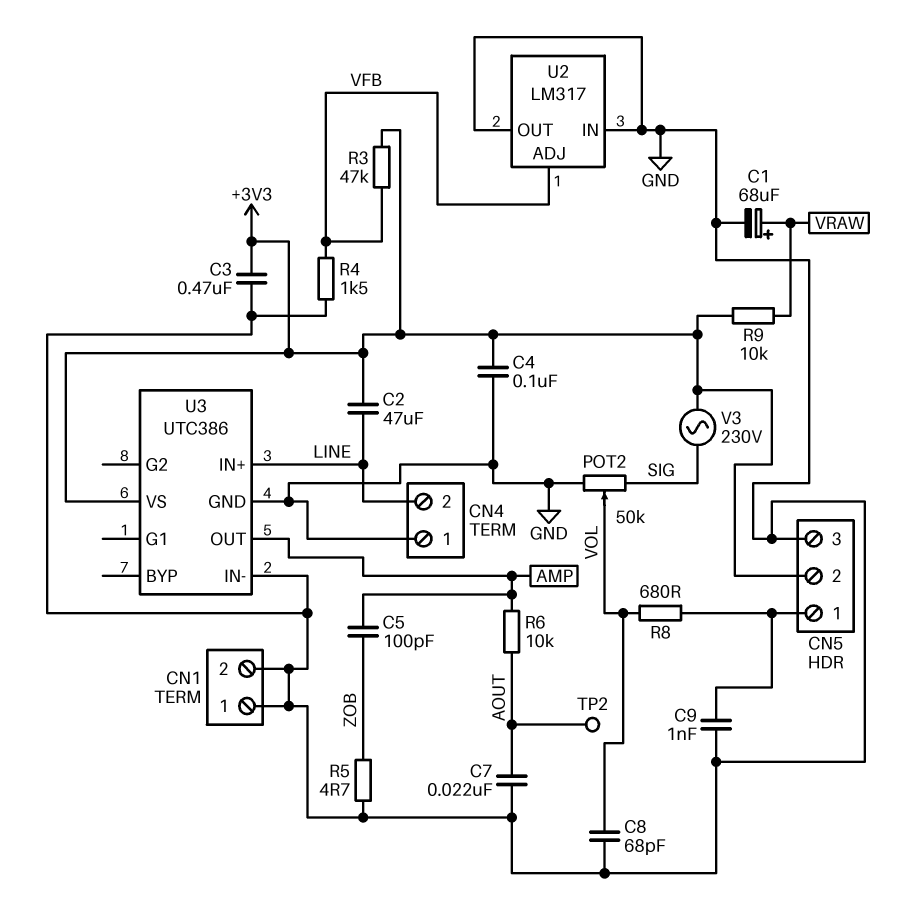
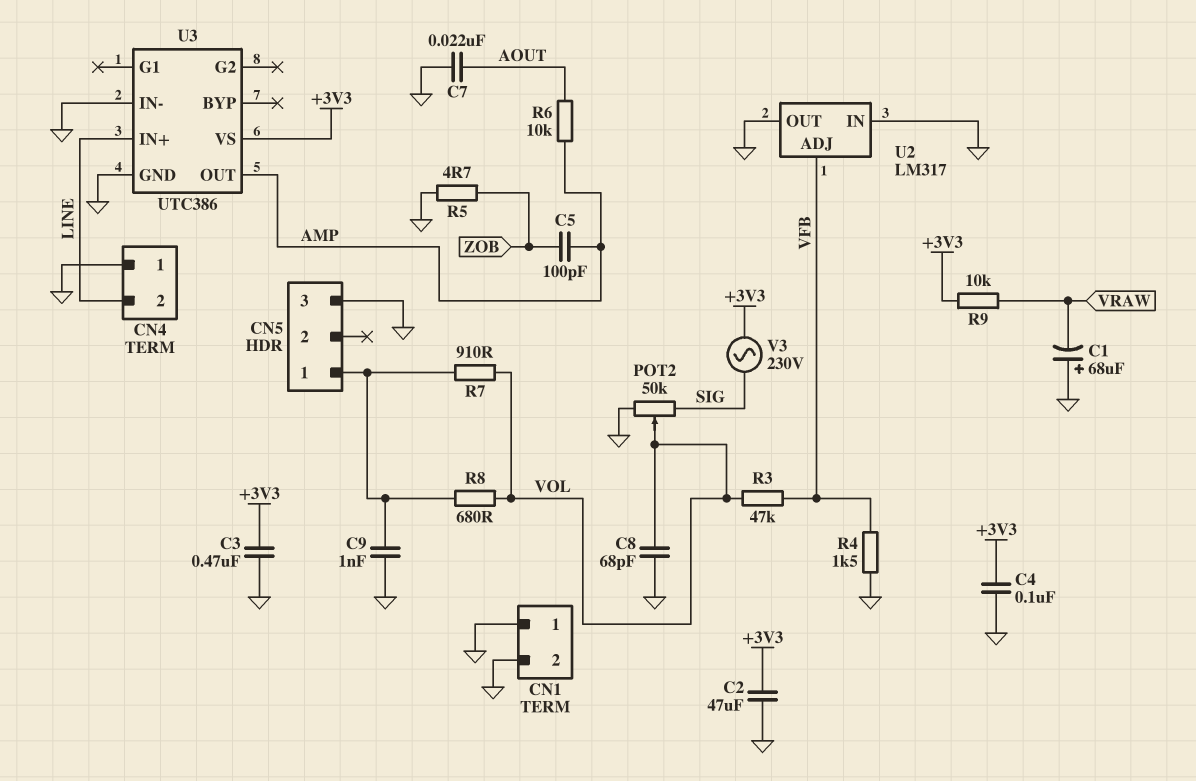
C1: 68uF (plus VRAW, minus GND) -> 68uF (plus GND, minus VRAW)
C2: 47uF (+3V3, LINE) -> 47uF (+3V3, GND)
CN5 pin 2: +3V3 -> none
R3: 47k (+3V3, VFB) -> 47k (VFB, VOL)
R7: none -> 910 (CN5/1, VOL)
TP2: test point (AOUT) -> none

